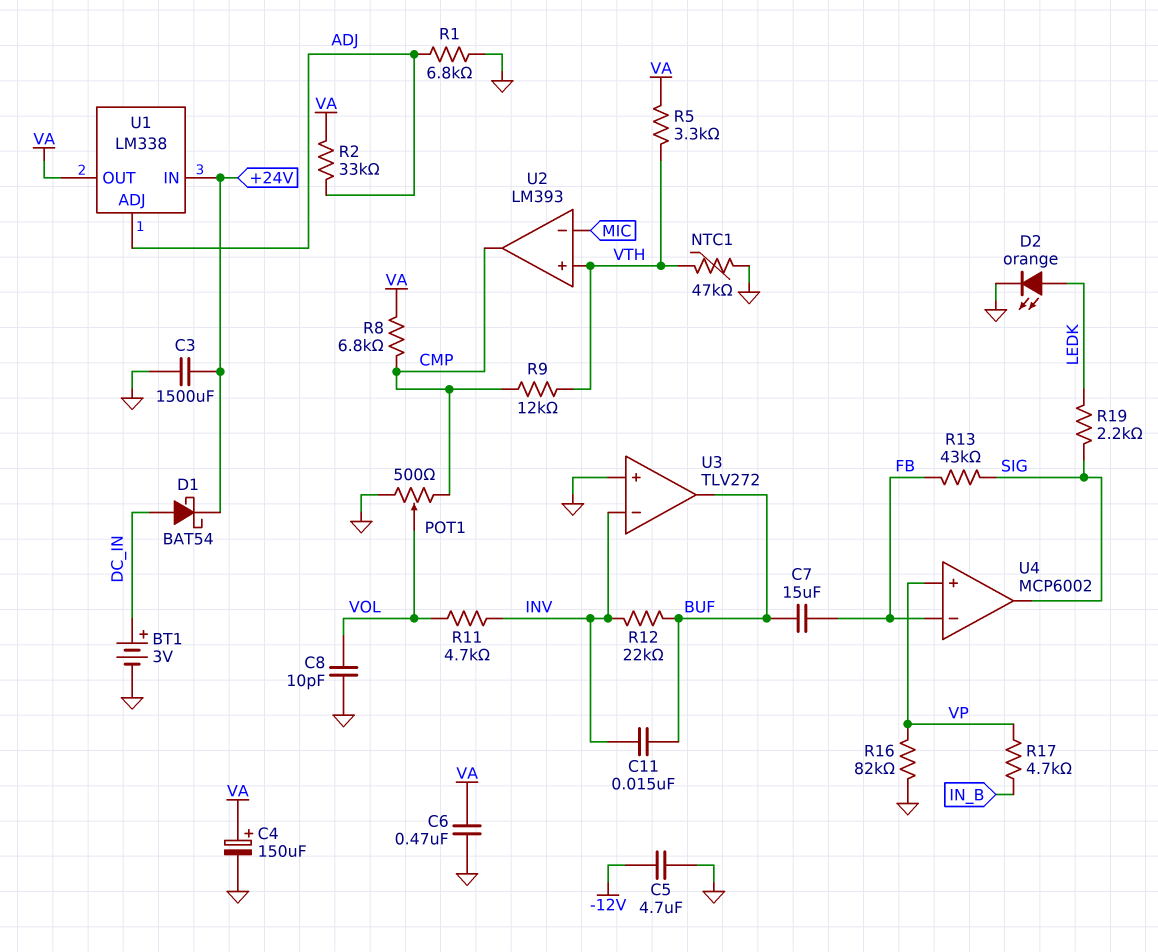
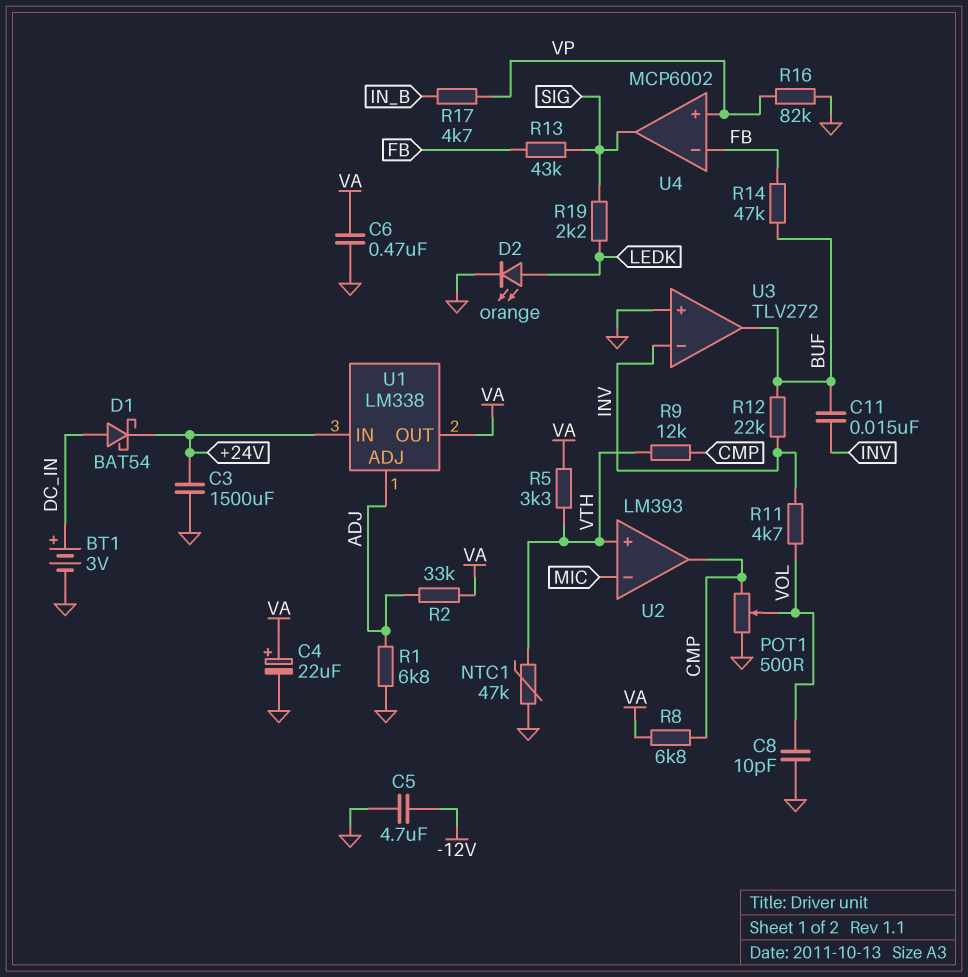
C4: 150uF (plus VA, minus GND) -> 22uF (plus VA, minus GND)
C7: 15uF (BUF, FB) -> none
R14: none -> 47k (BUF, FB)

